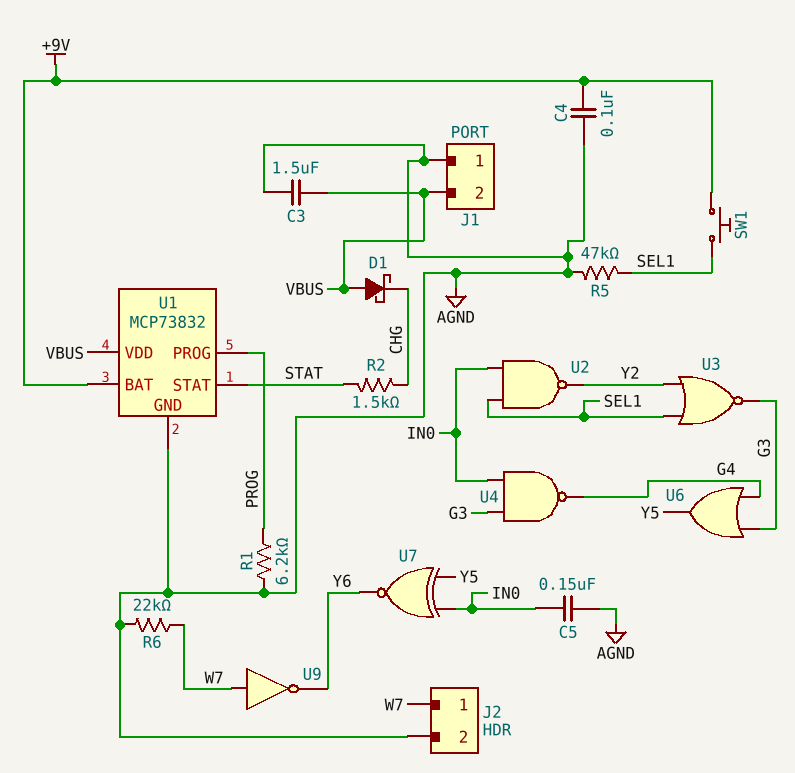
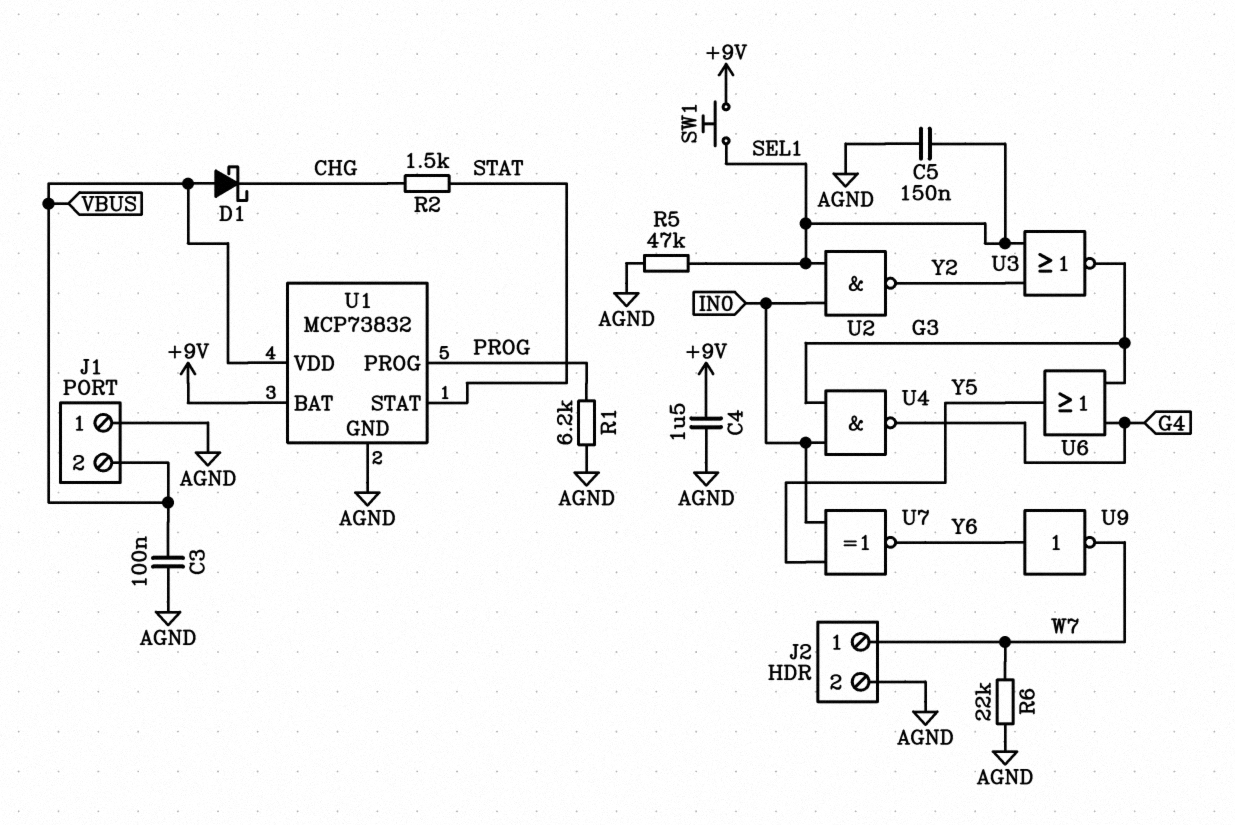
C3: 1.5uF (AGND, VBUS) -> 100nF (AGND, VBUS)
C4: 100nF (+9V, AGND) -> 1.5uF (+9V, AGND)
C5: 150nF (AGND, IN0) -> 150nF (AGND, SEL1)
U9: NOT (in W7, out Y6) -> NOT (in Y6, out W7)

